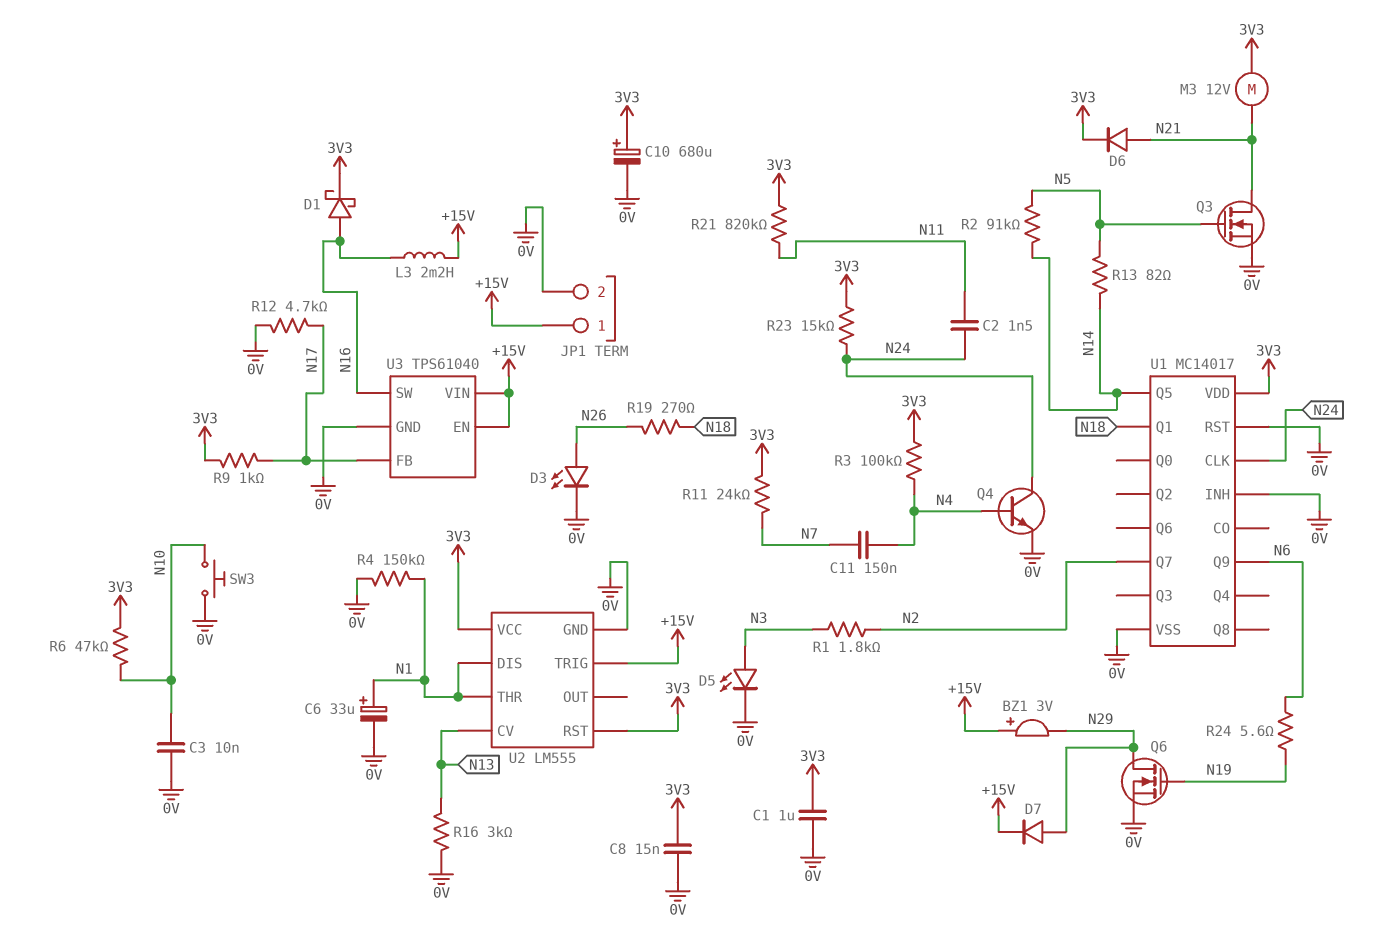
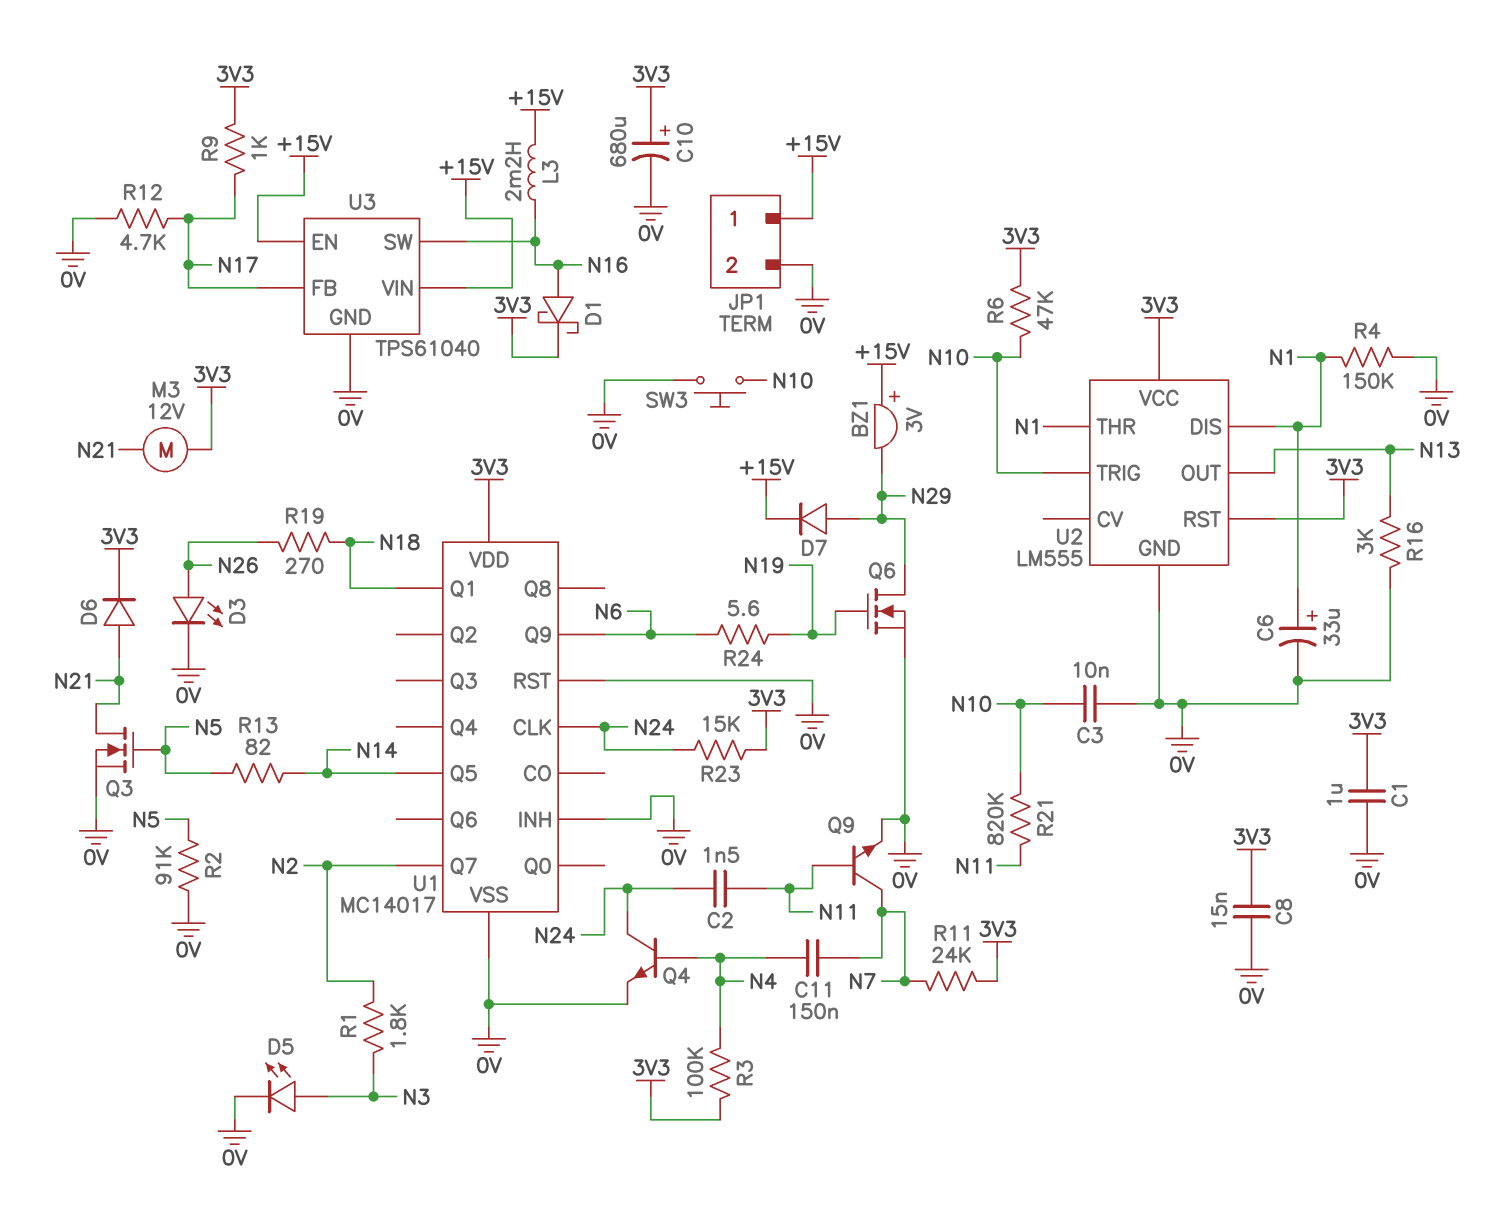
Q9: none -> NPN (B N11, C N7, E 0V)
R2: 91k (N5, N14) -> 91k (0V, N5)
R21: 820k (3V3, N11) -> 820k (N10, N11)
U2 pin CV: N13 -> none
U2 pin OUT: none -> N13
U2 pin TRIG: +15V -> N10

